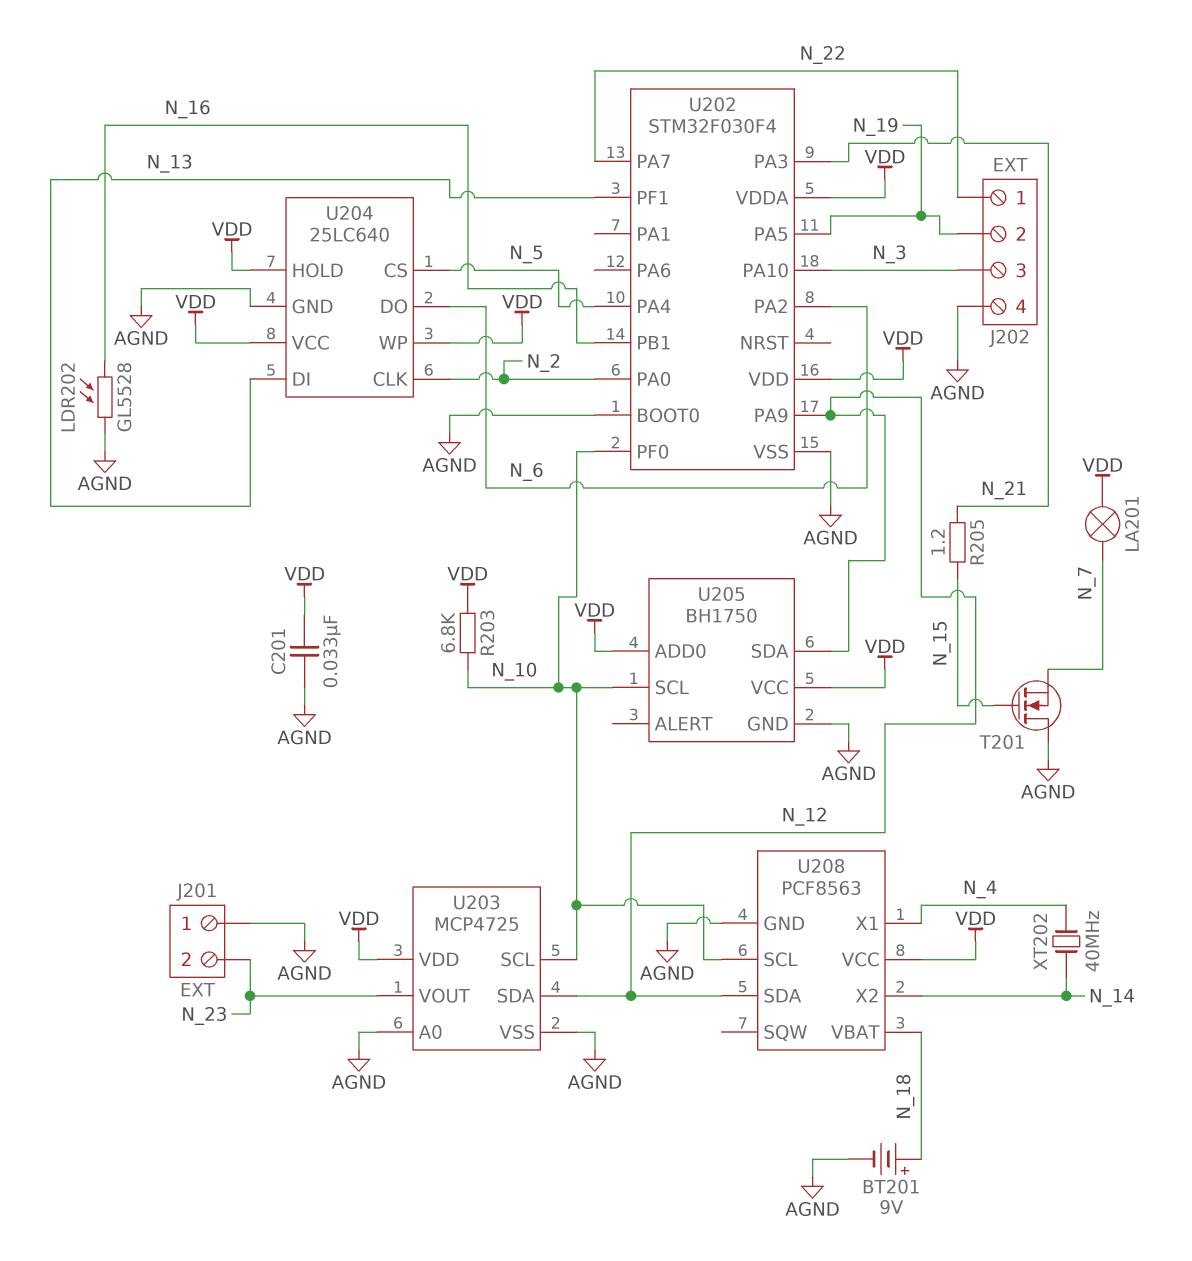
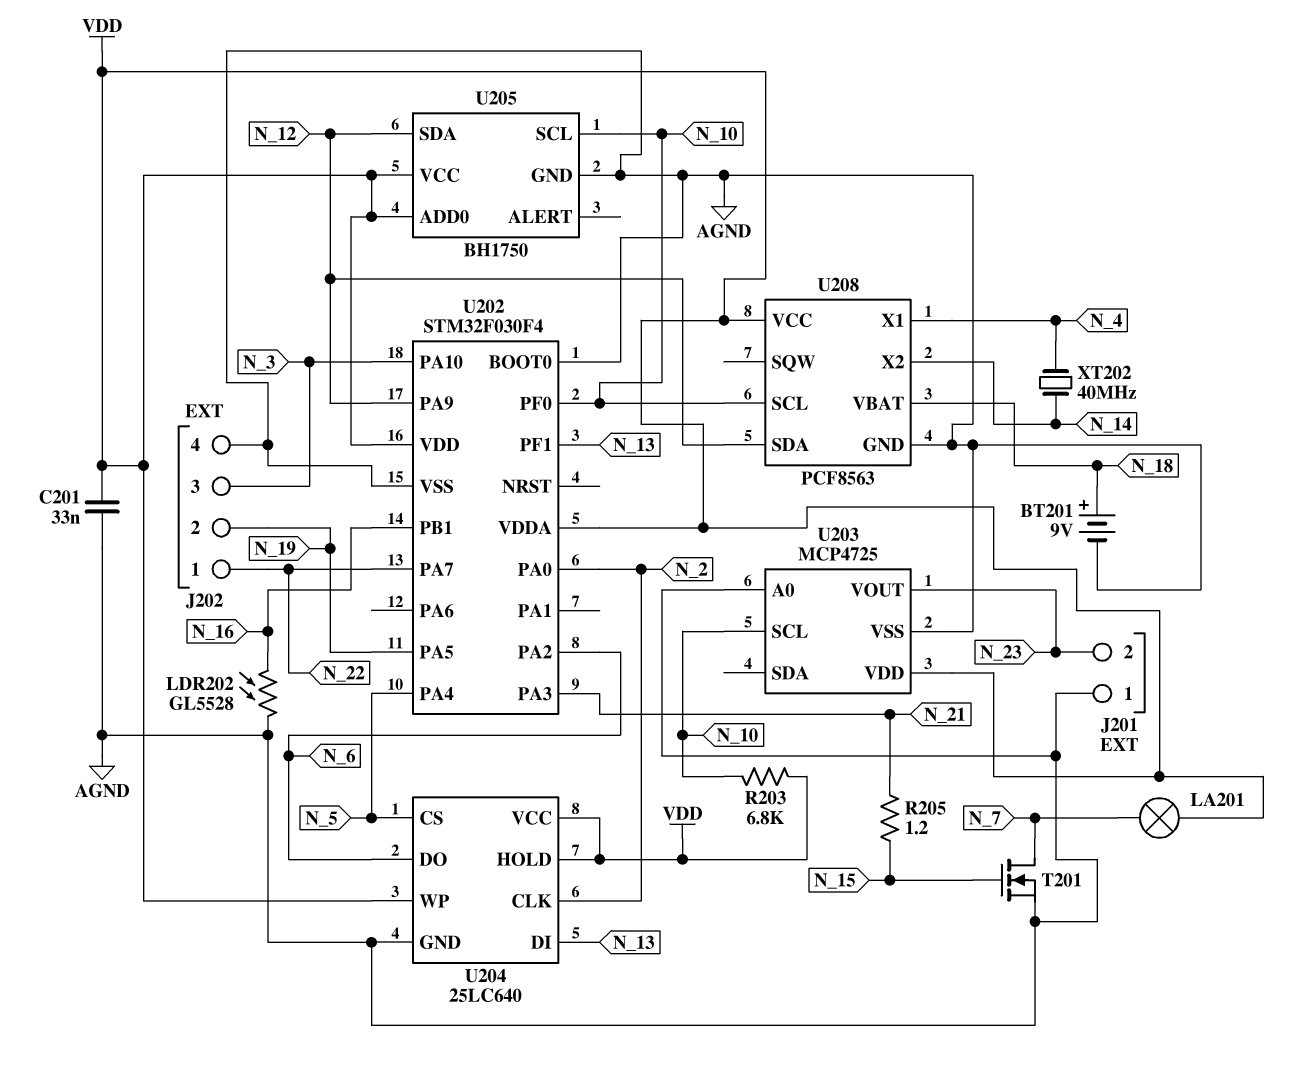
T201: NMOS (G N_15, D AGND, S N_7) -> NMOS (G N_15, D N_7, S AGND)
U203 pin SDA: N_12 -> none

